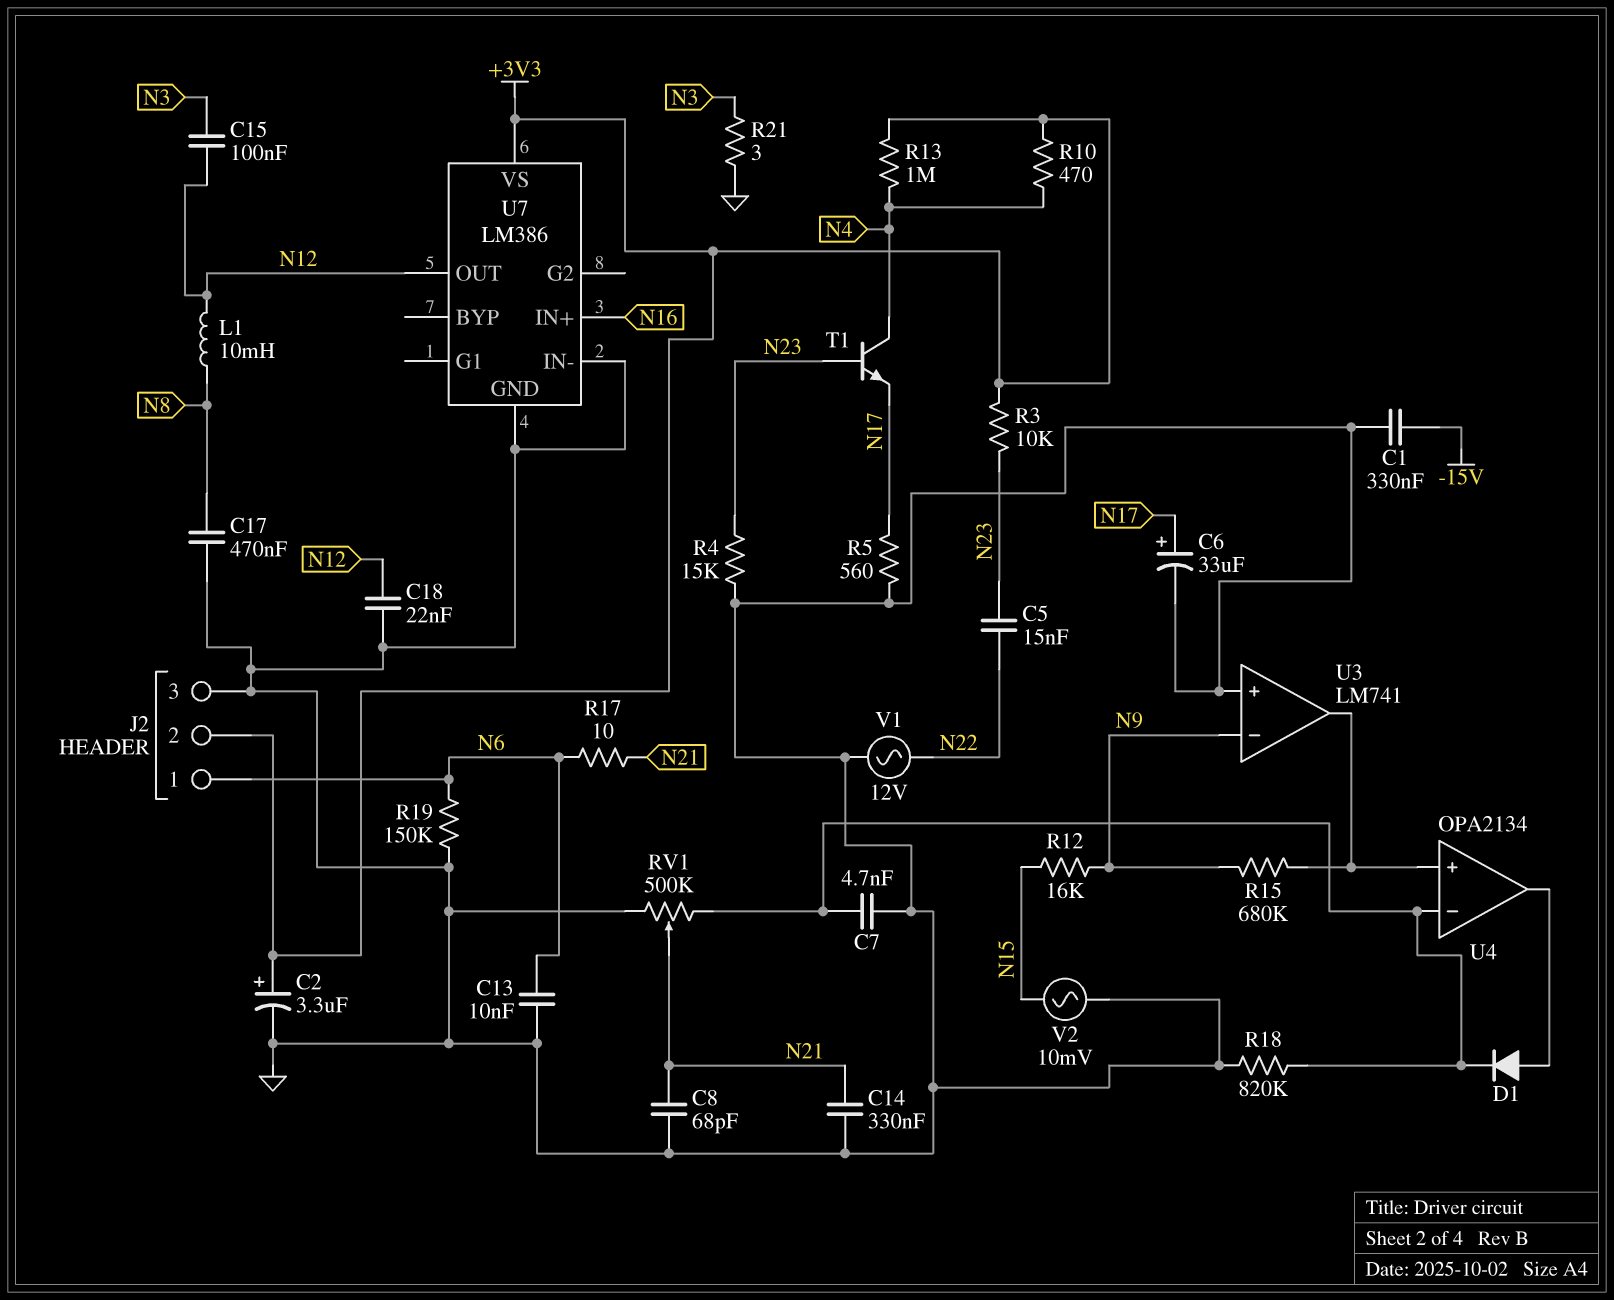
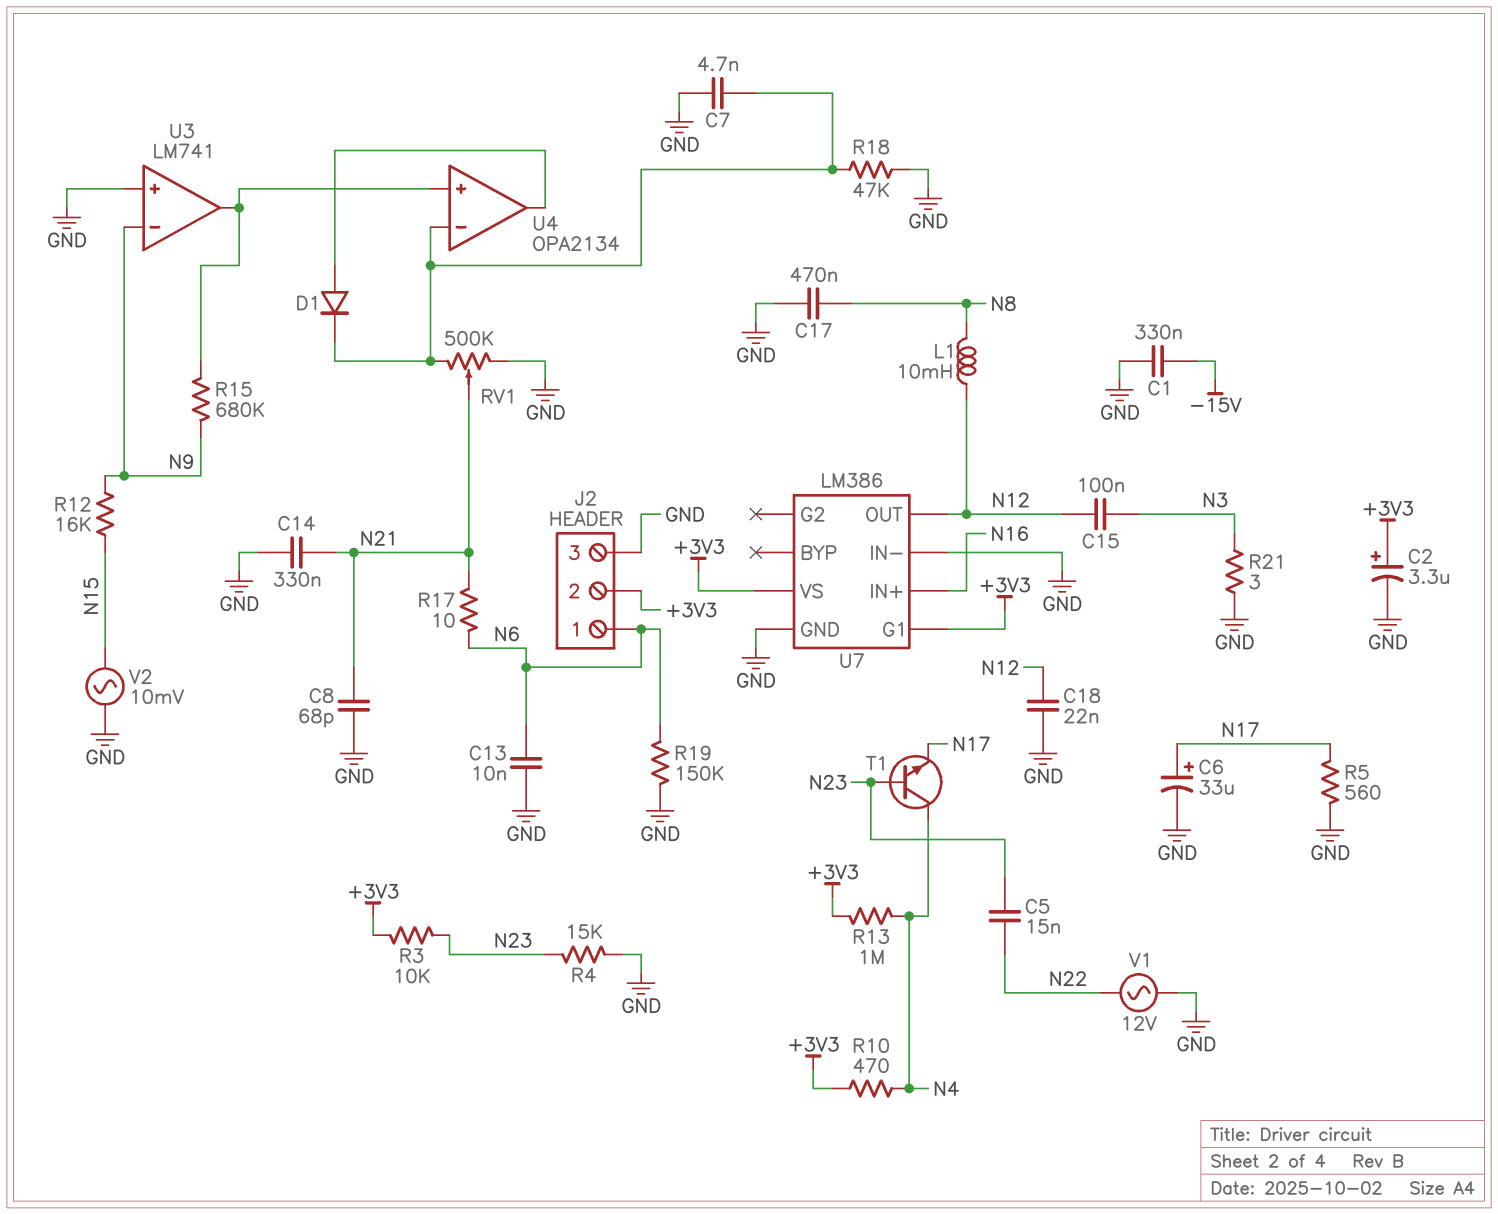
R18: 820k (GND, U4/in-) -> 47k (GND, U4/in-)
U7 pin G1: none -> +3V3

